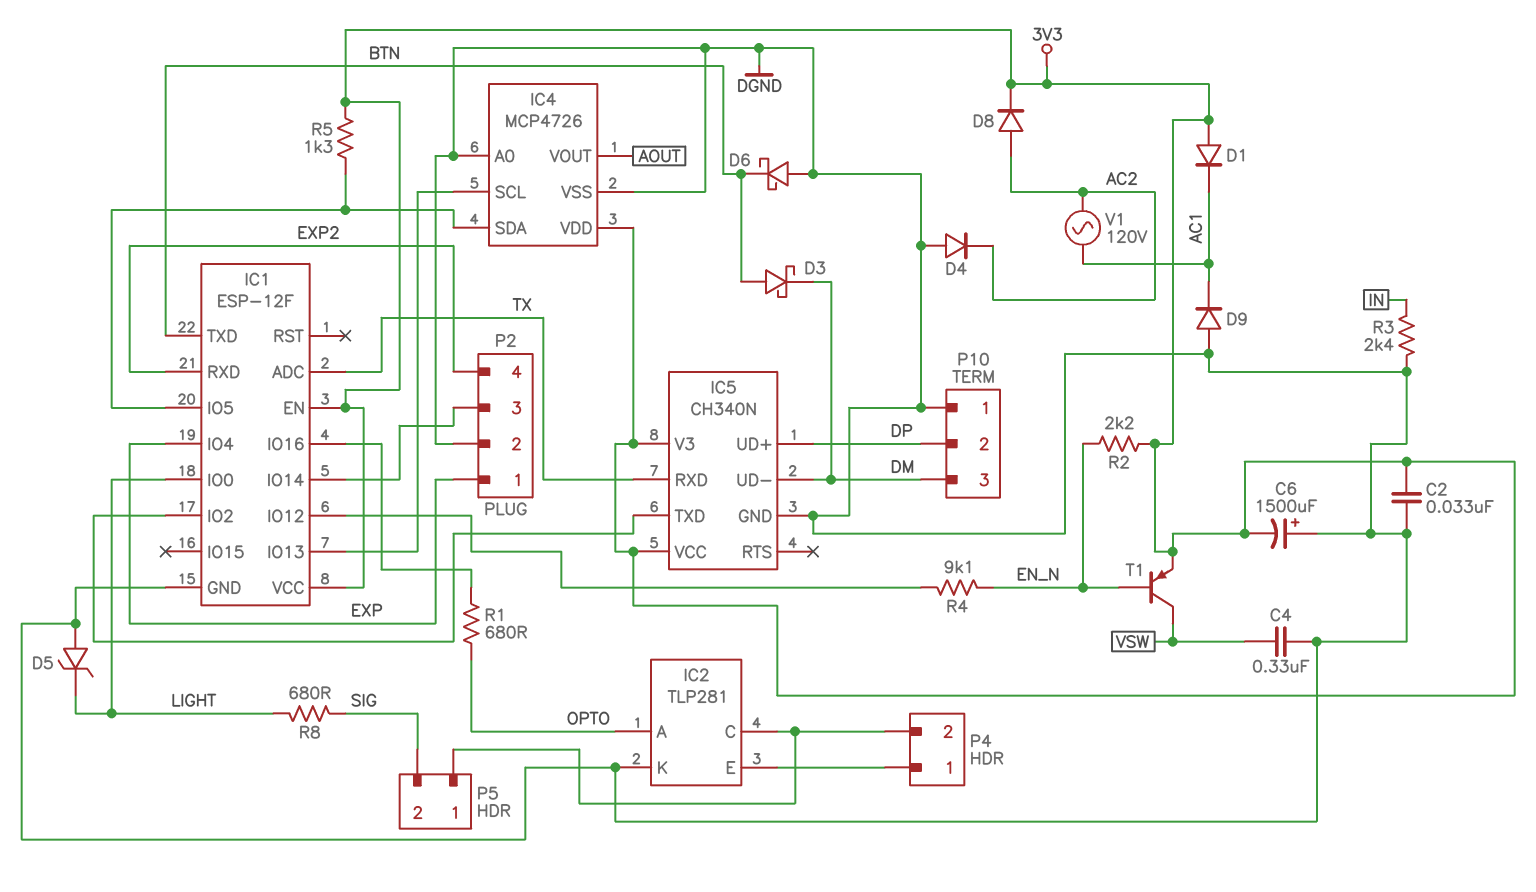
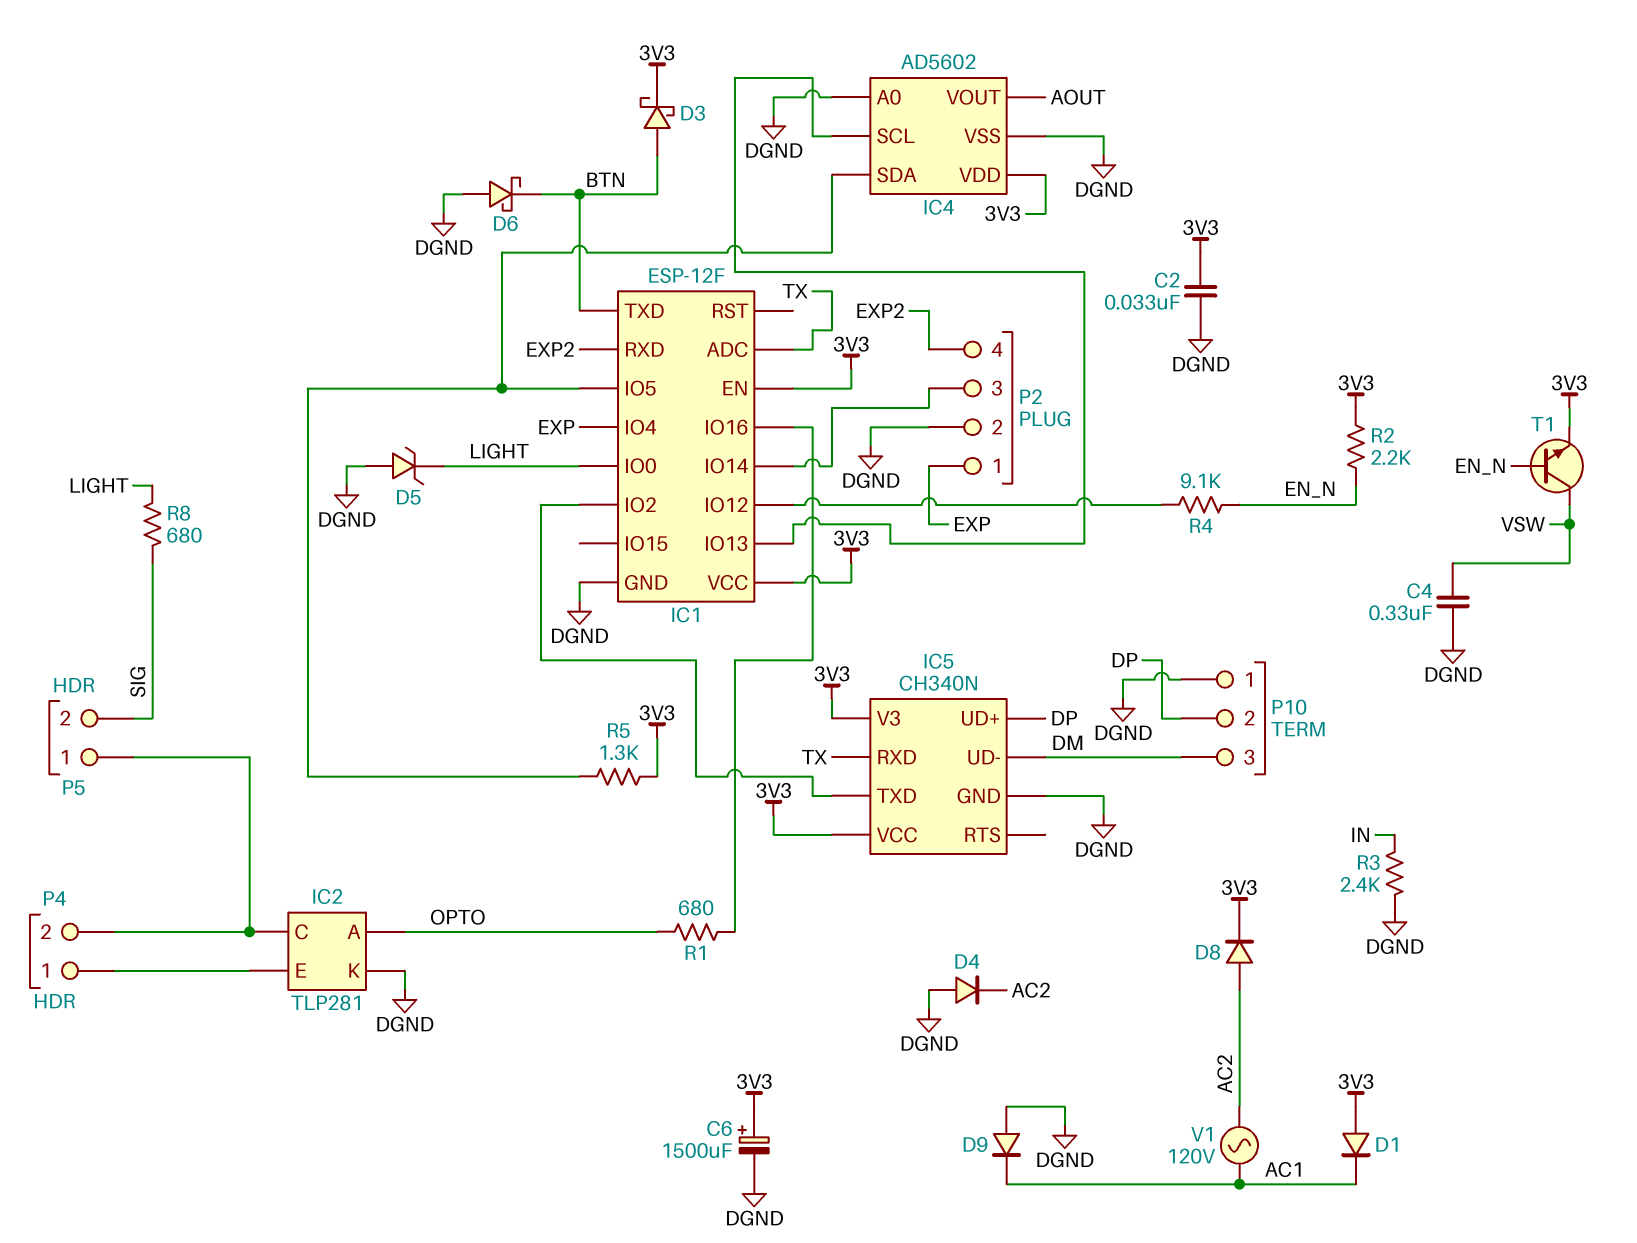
C6: 1500uF (plus DGND, minus 3V3) -> 1500uF (plus 3V3, minus DGND)
D3: schottky (A BTN, K DM) -> schottky (A BTN, K 3V3)
IC4: MCP4726 -> AD5602
T1: PNP (B EN_N, C VSW, E 3V3) -> NPN (B EN_N, C VSW, E 3V3)

